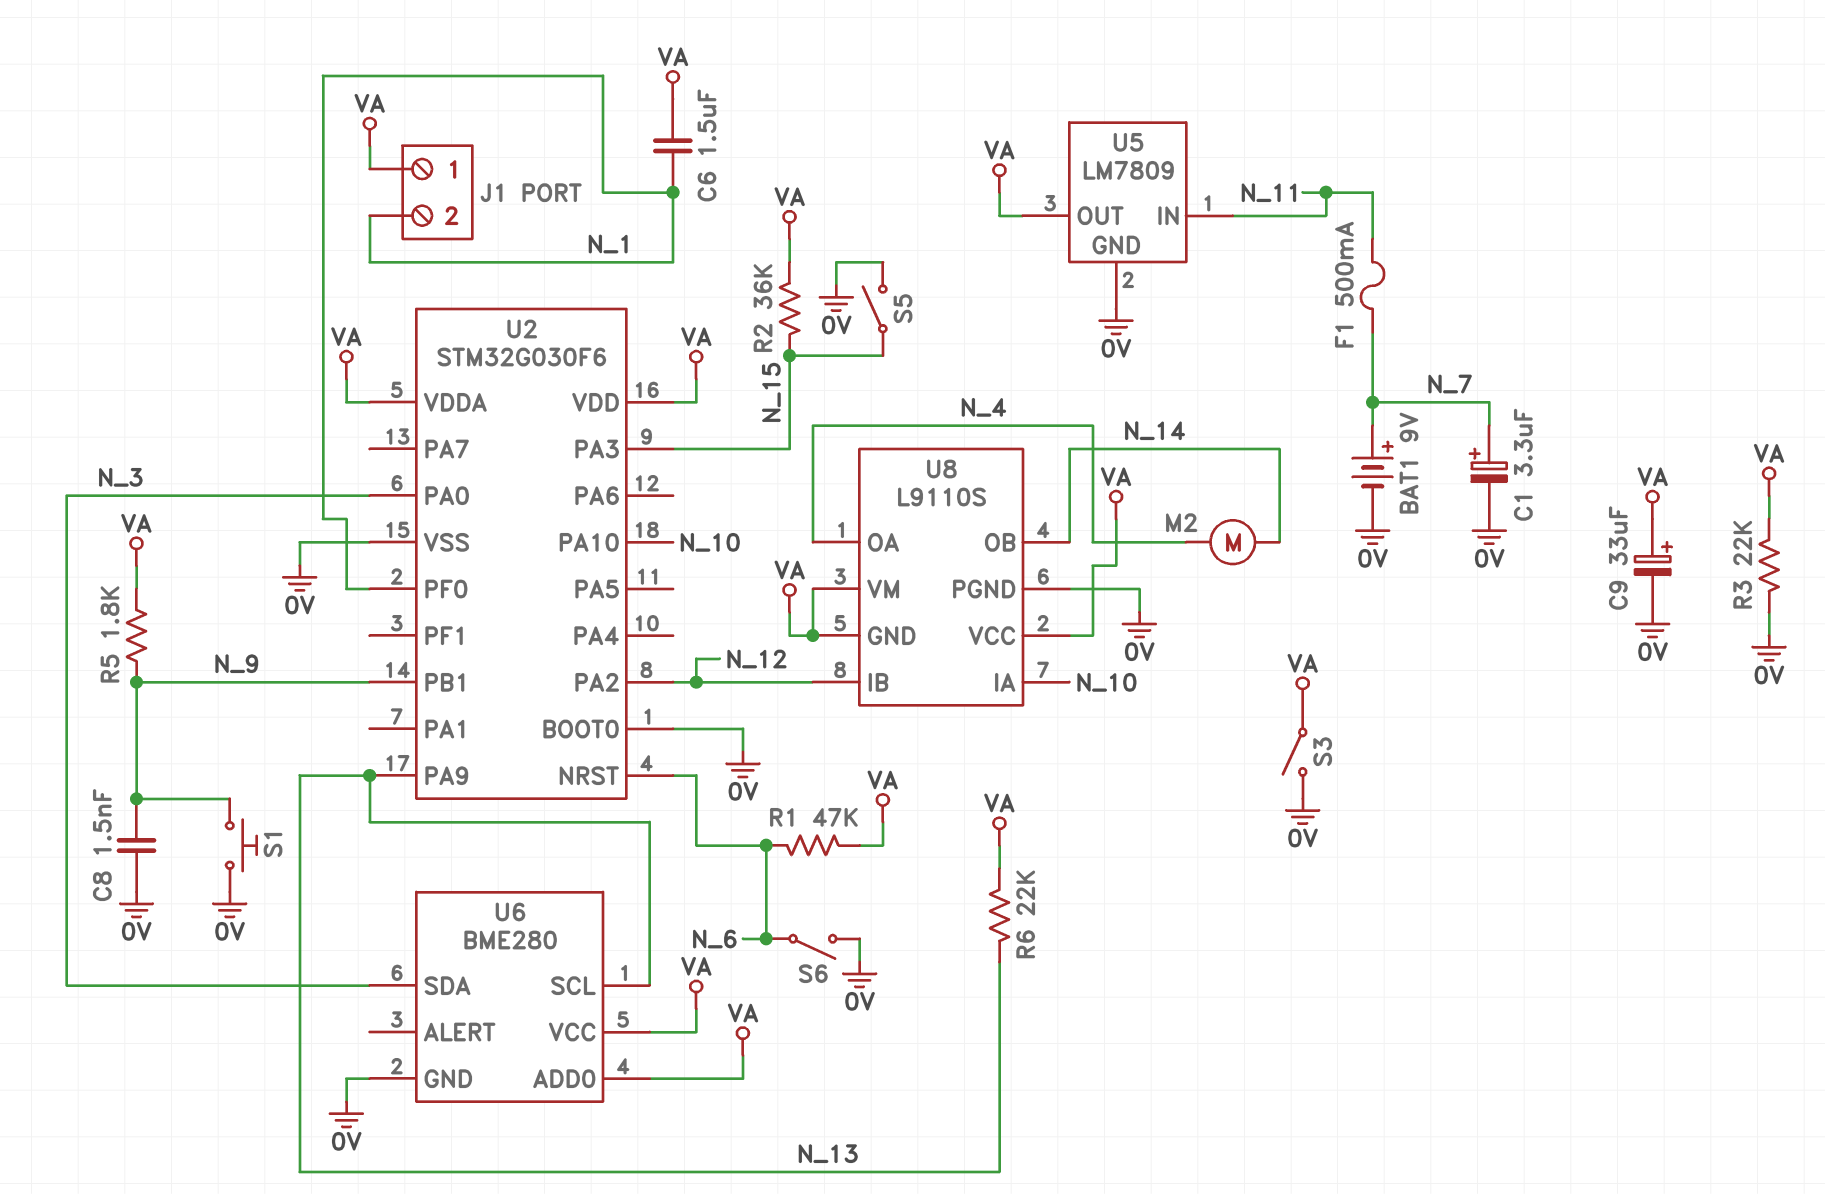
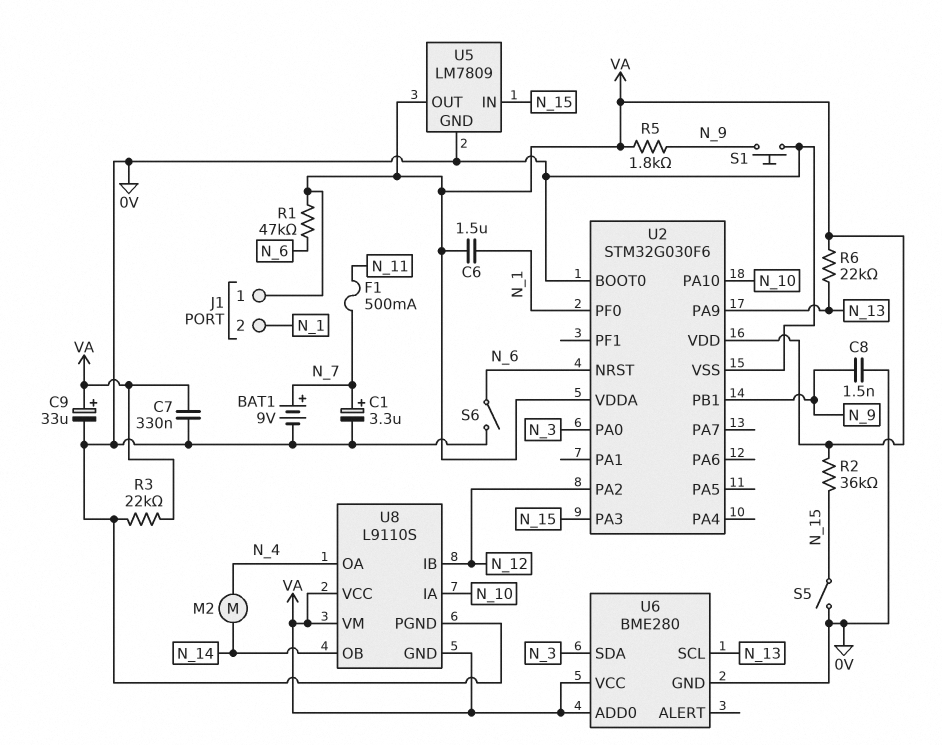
C7: none -> 330nF (0V, VA)
S3: switch (0V, VA) -> none
U5 pin IN: N_11 -> N_15

